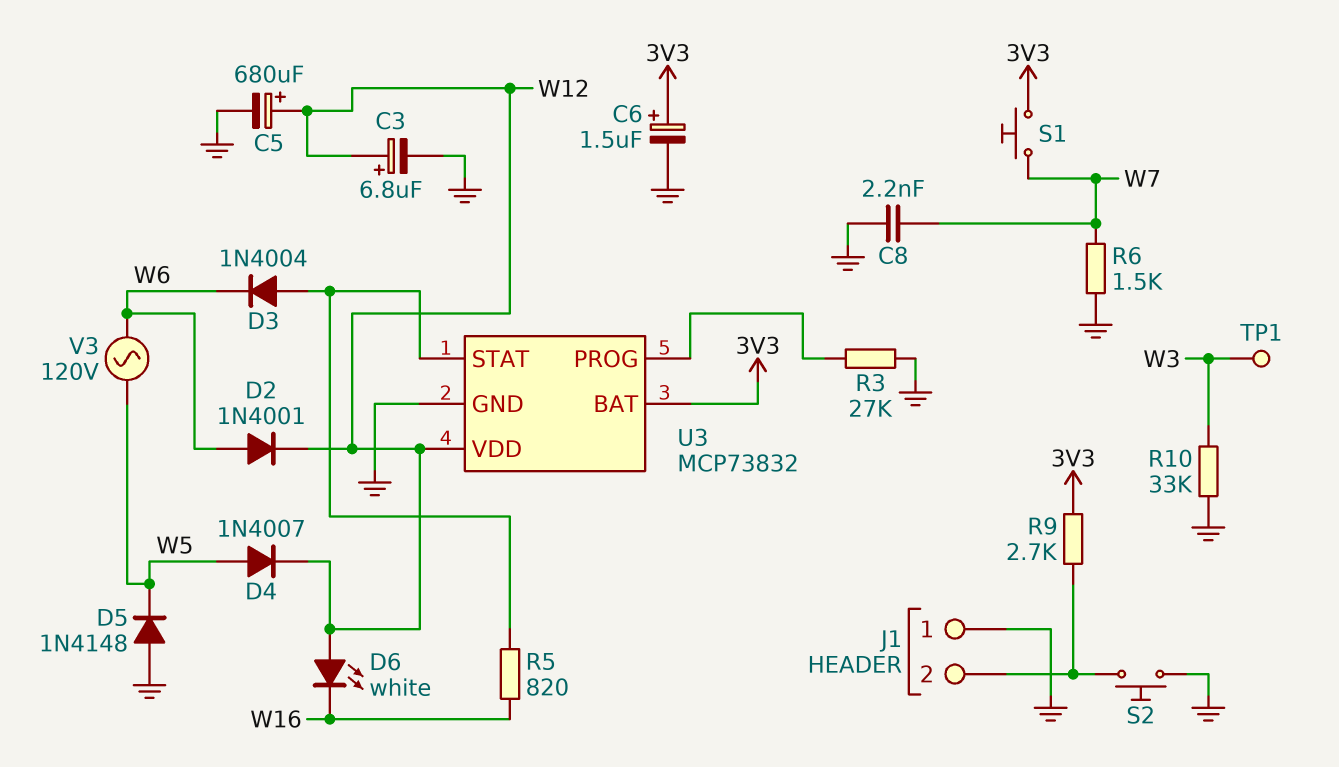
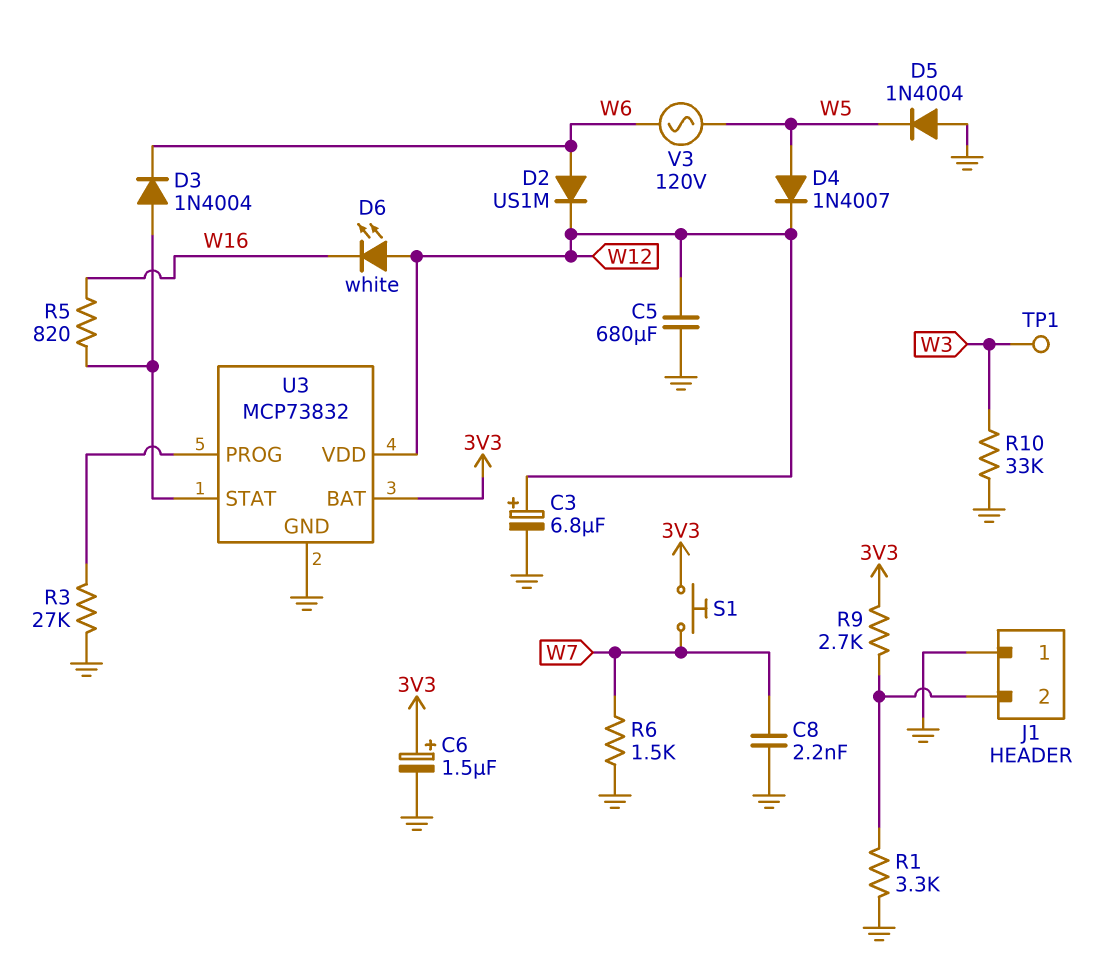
C5: 680uF (plus W12, minus GND) -> 680uF (GND, W12)
D2: diode 1N4001 (A W6, K W12) -> diode US1M (A W6, K W12)
D5: diode 1N4148 (A GND, K W5) -> diode 1N4004 (A GND, K W5)
R1: none -> 3.3k (GND, J1/2)
S2: button (GND, J1/2) -> none

